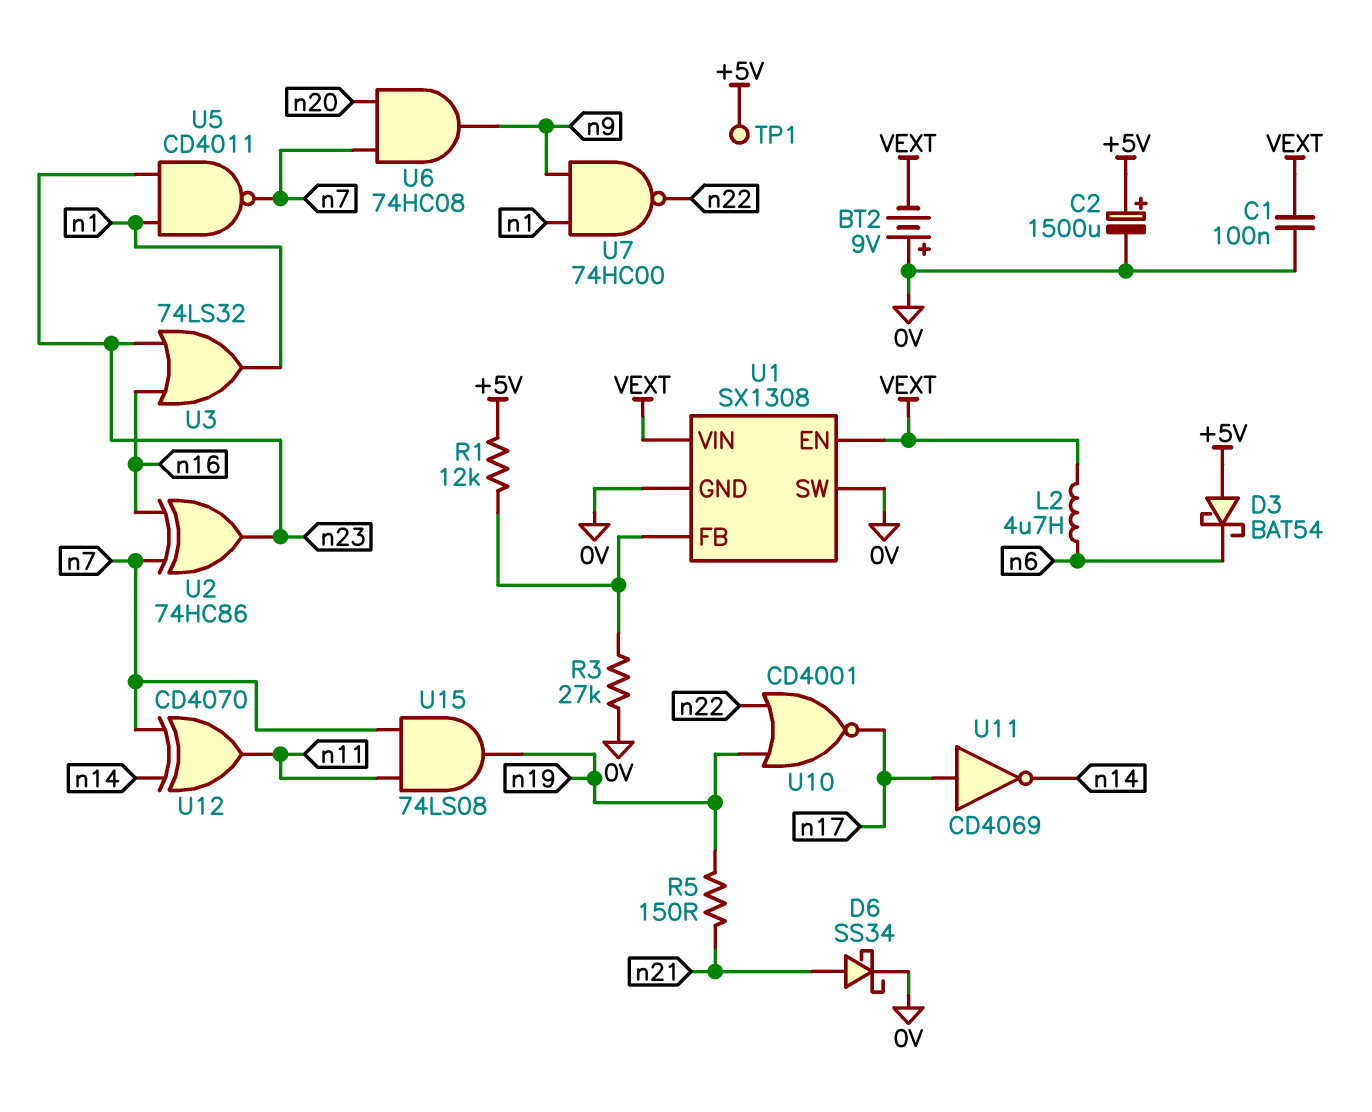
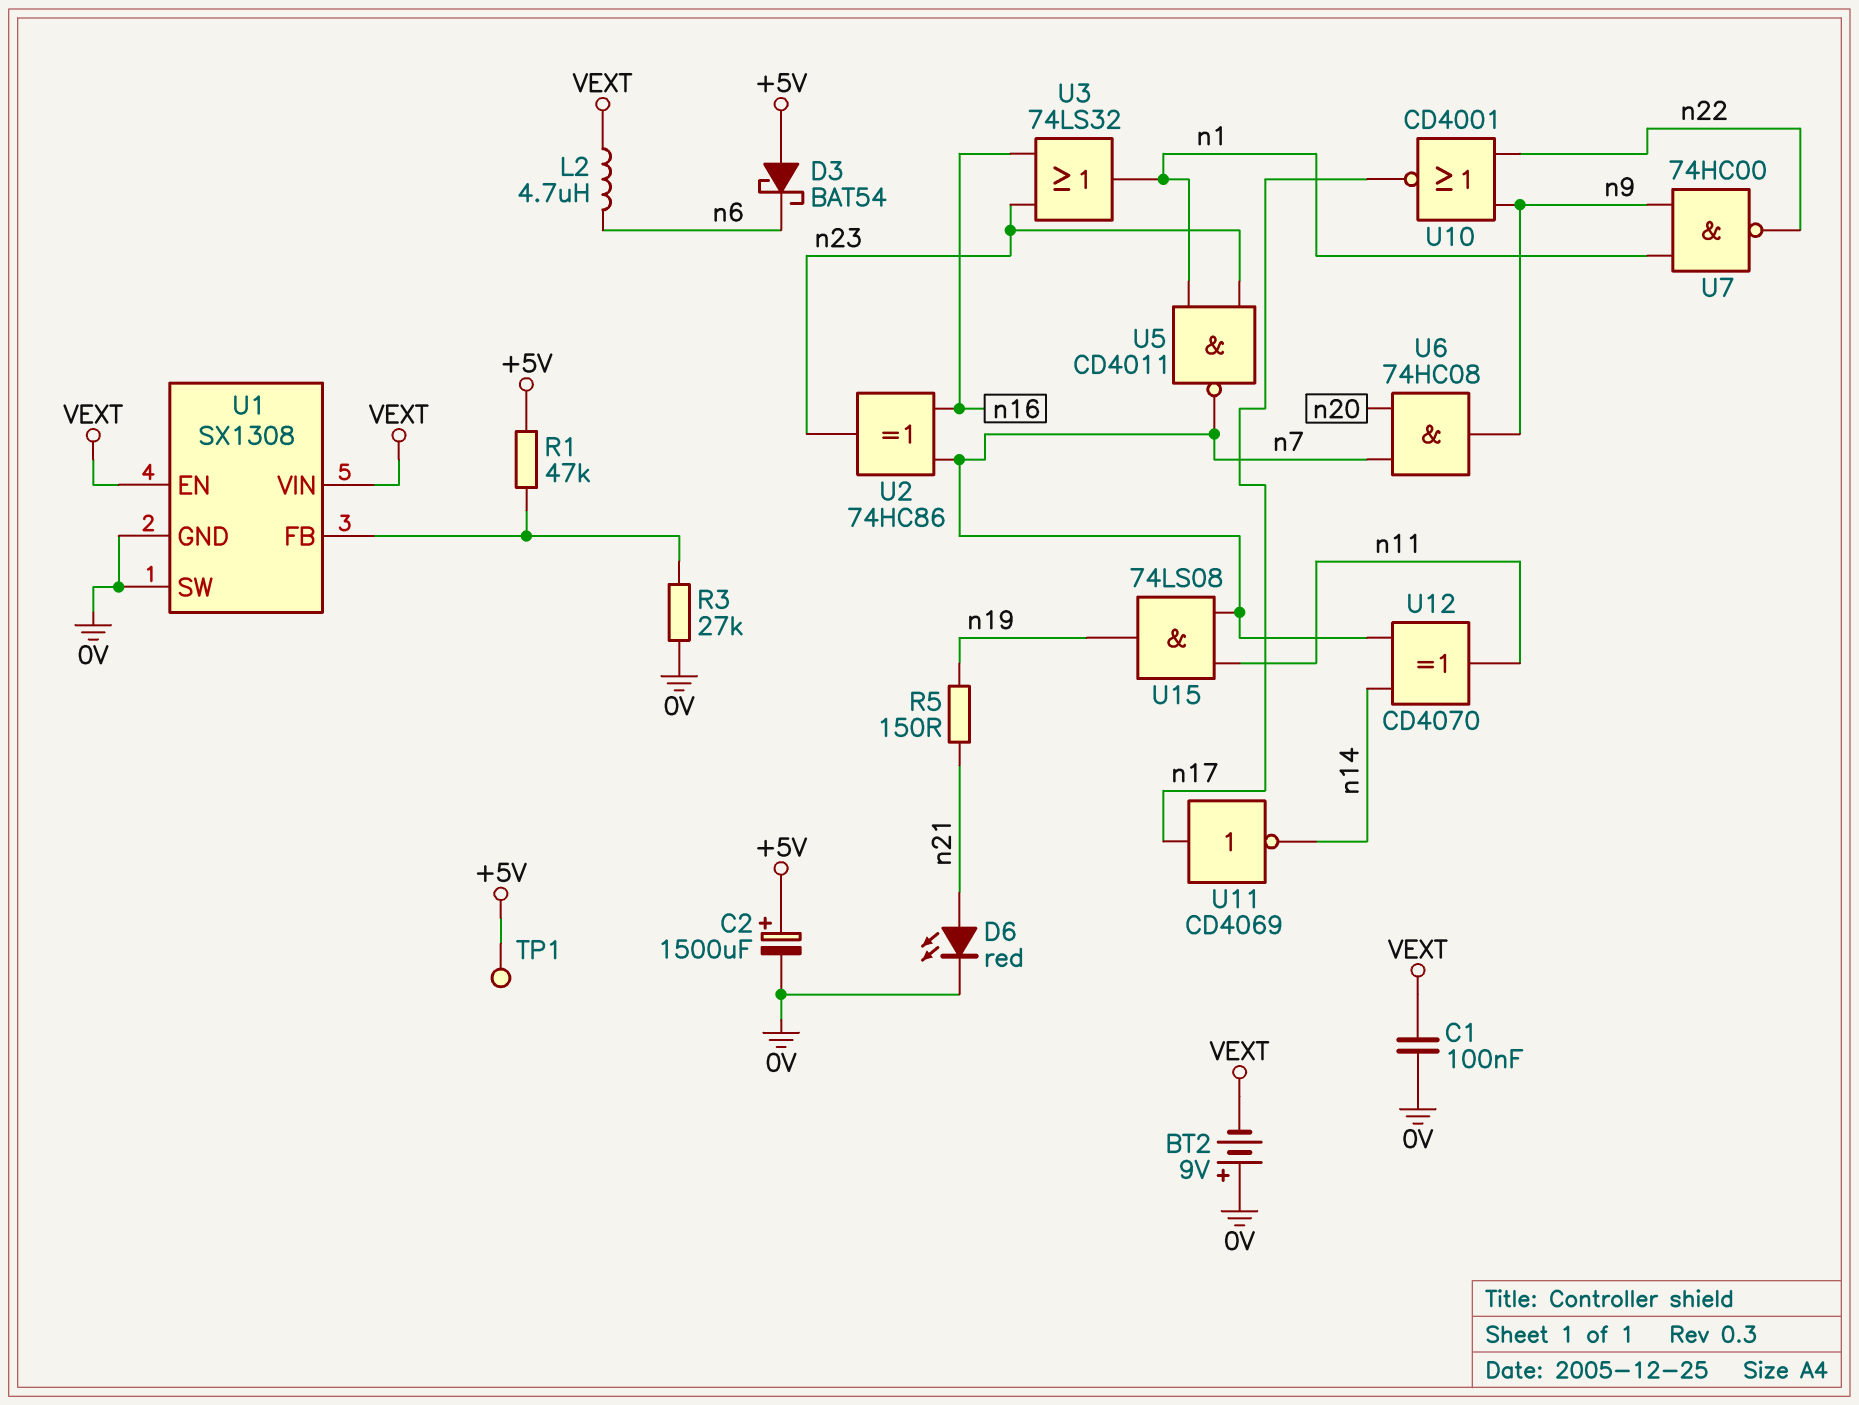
D6: schottky SS34 (A n21, K 0V) -> LED red (A n21, K 0V)
R1: 12k (+5V, U1/FB) -> 47k (+5V, U1/FB)
U10: NOR CD4001 (in n19, in n22, out n17) -> NOR CD4001 (in n9, in n22, out n17)

